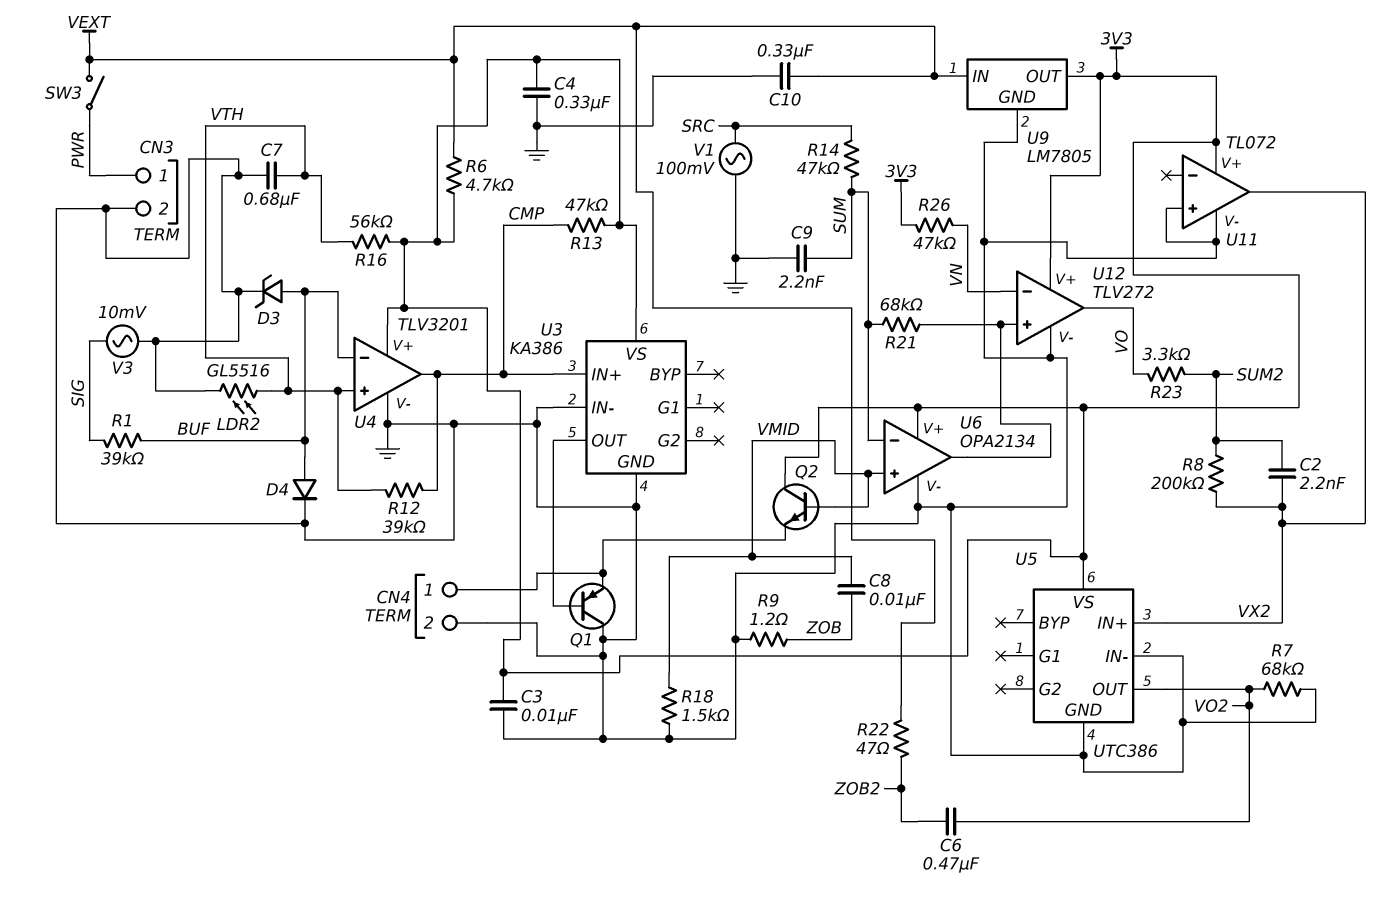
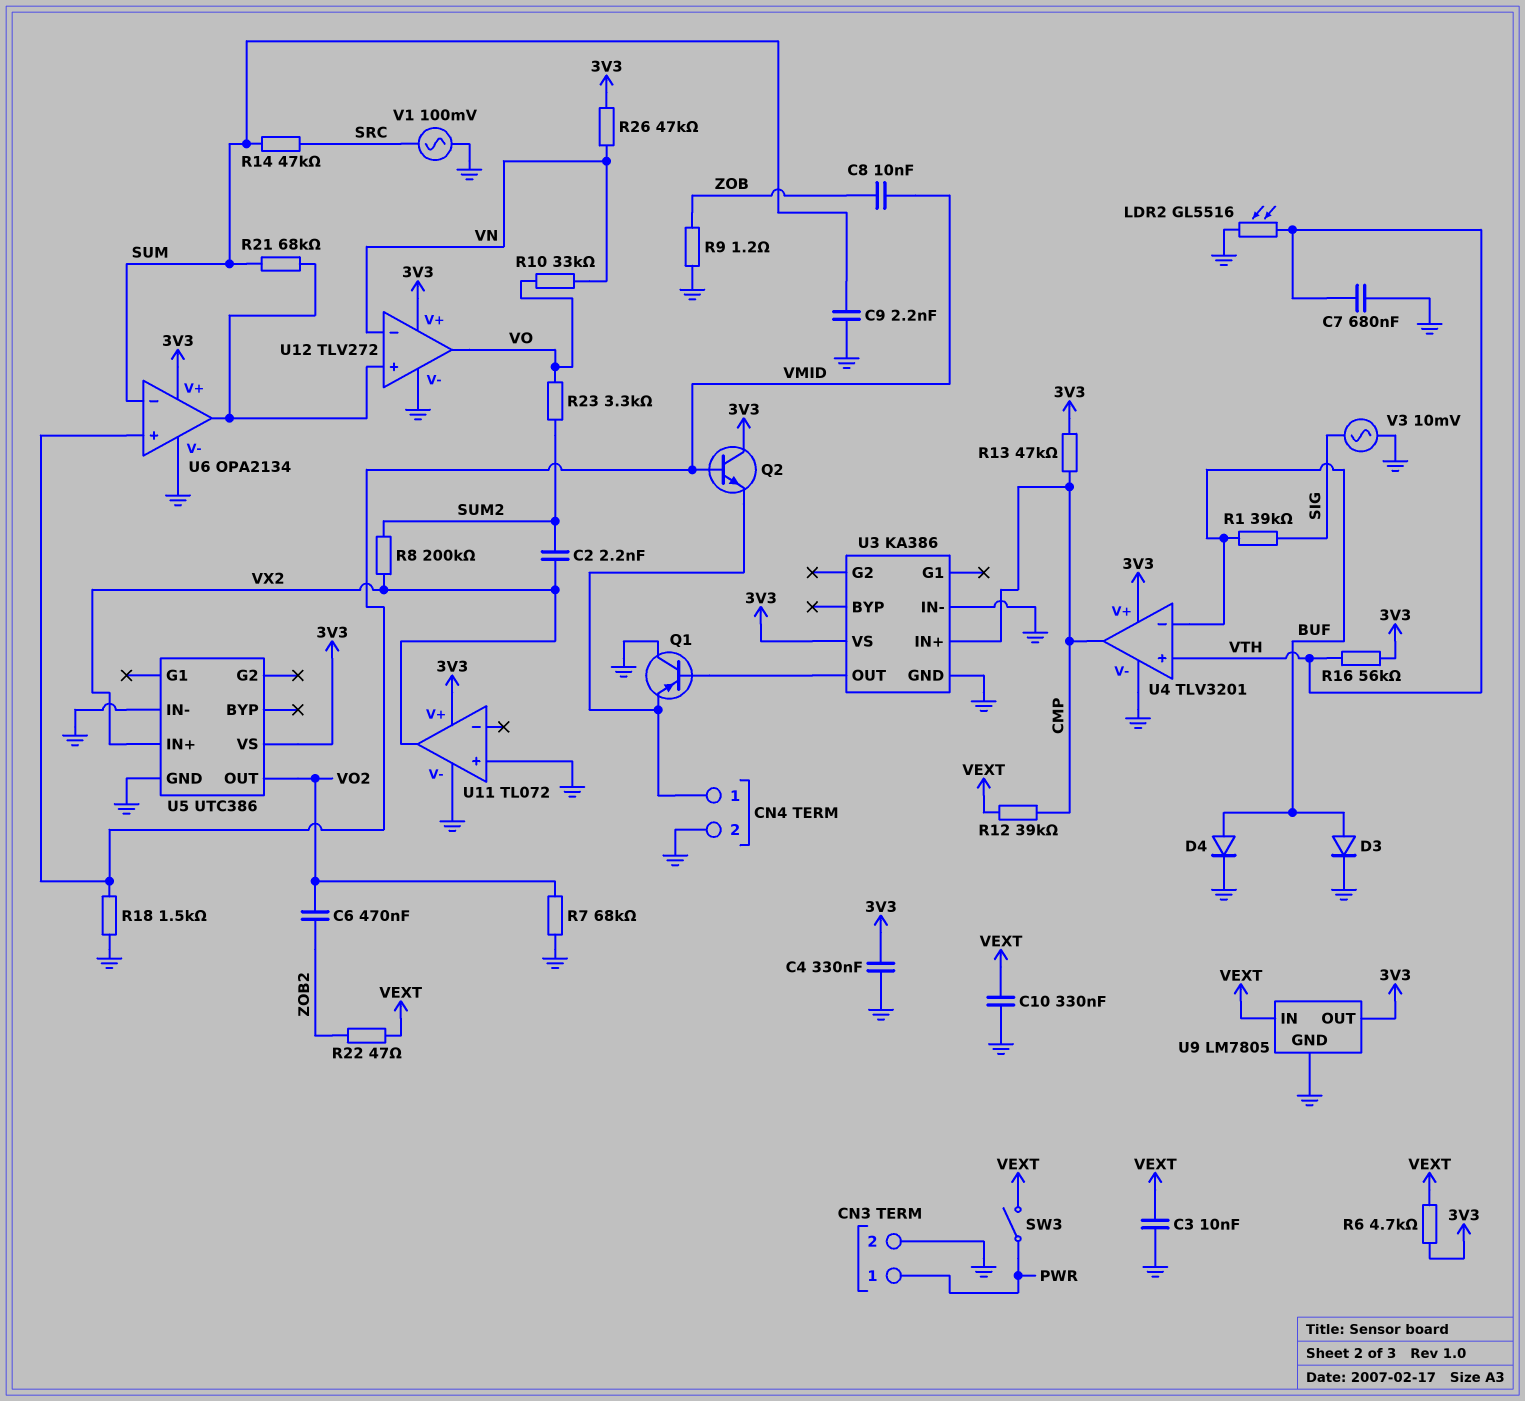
C3: 10nF (3V3, GND) -> 10nF (GND, VEXT)
D3: zener (A BUF, K GND) -> diode (A BUF, K GND)
R10: none -> 33k (VN, VO)
R12: 39k (CMP, VTH) -> 39k (CMP, VEXT)

